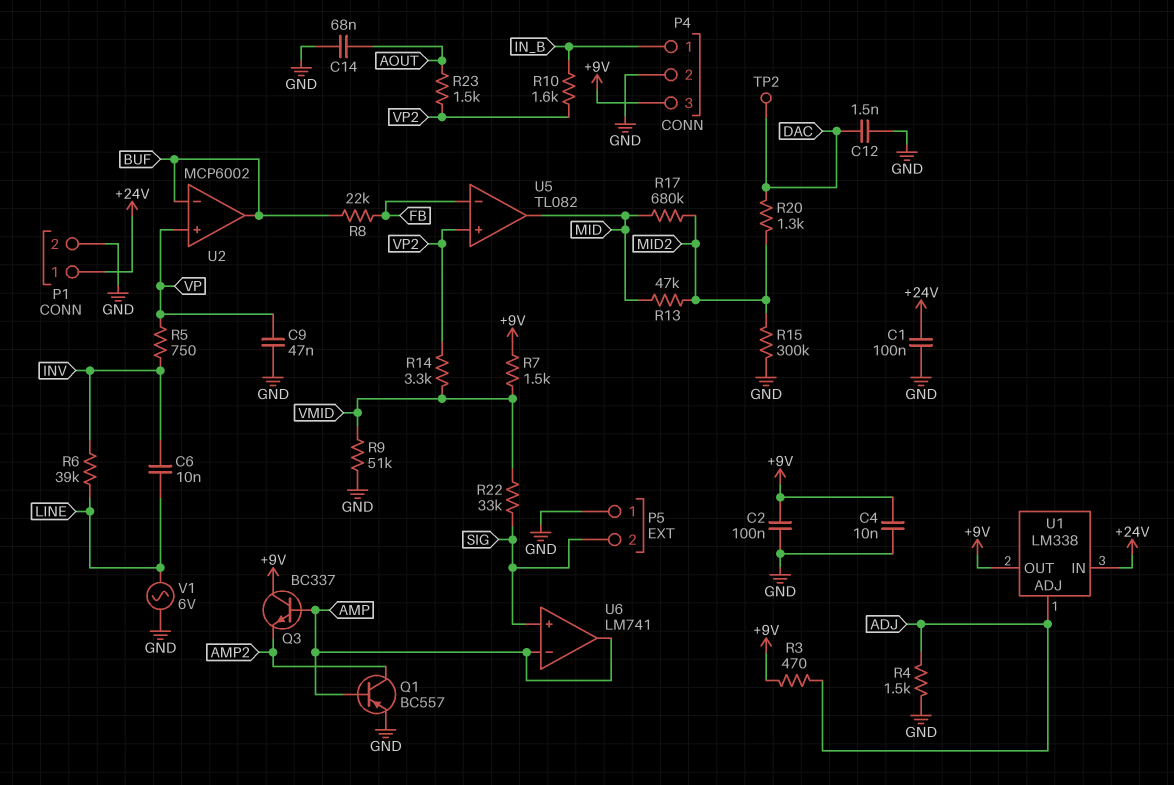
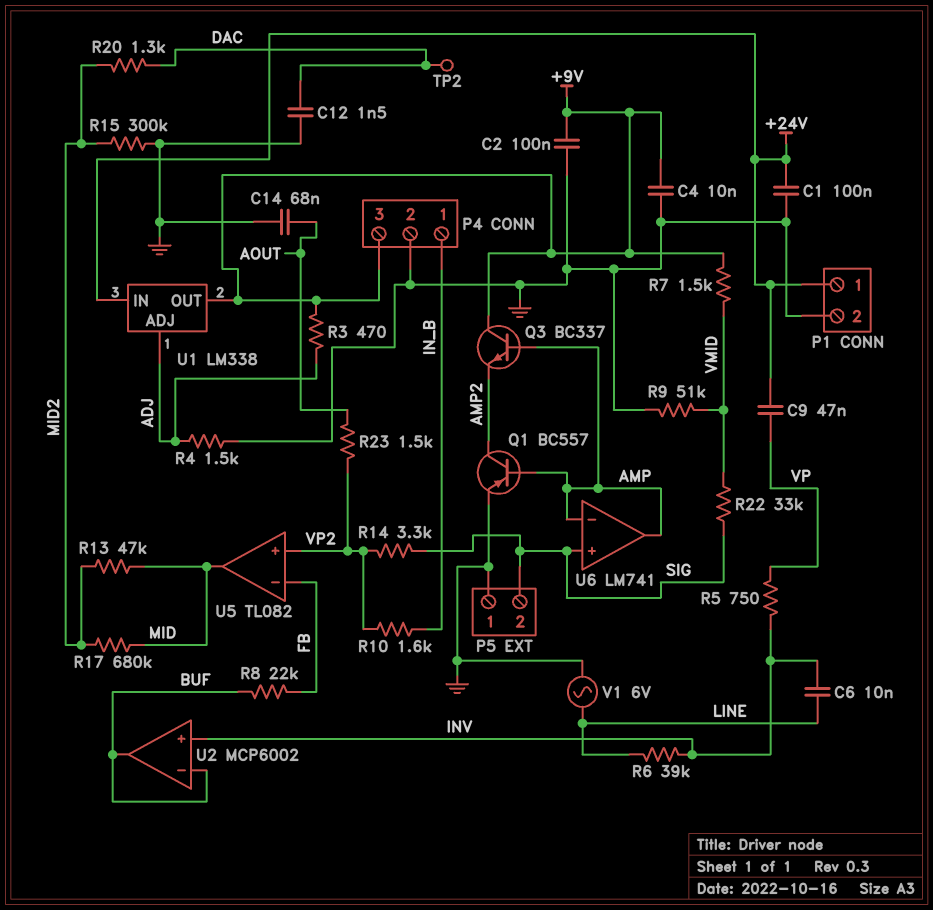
C9: 47nF (GND, VP) -> 47nF (+24V, VP)
R14: 3.3k (VMID, VP2) -> 3.3k (SIG, VP2)
U2 pin in+: VP -> INV

